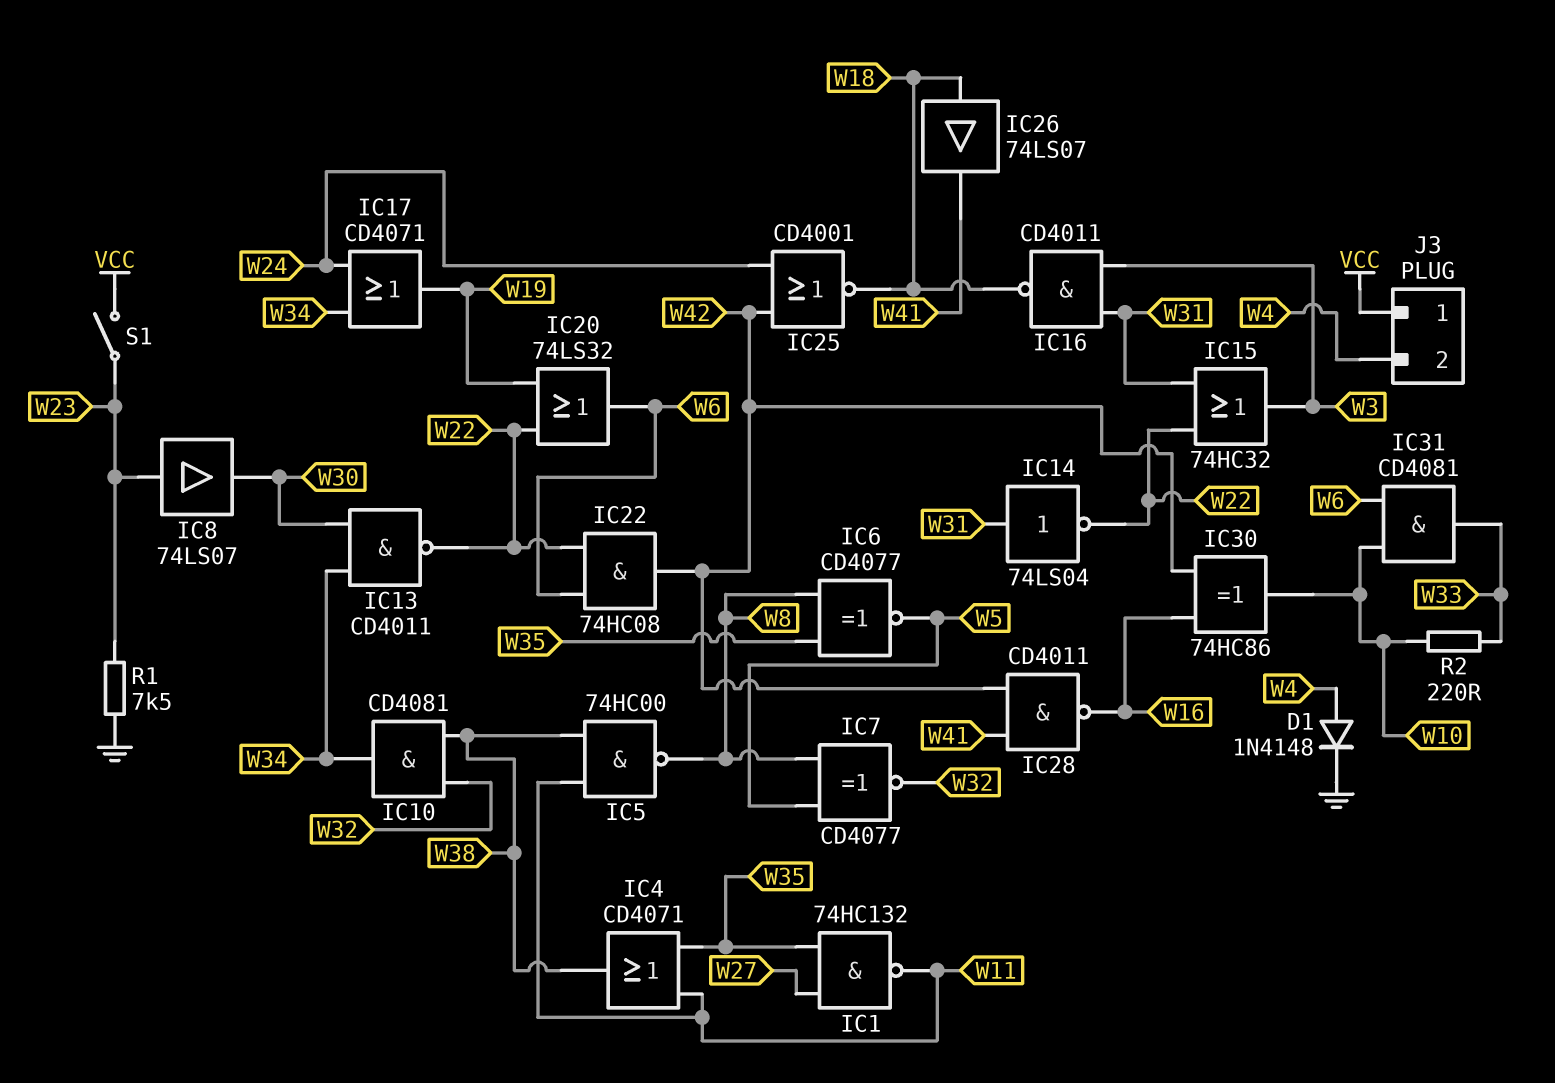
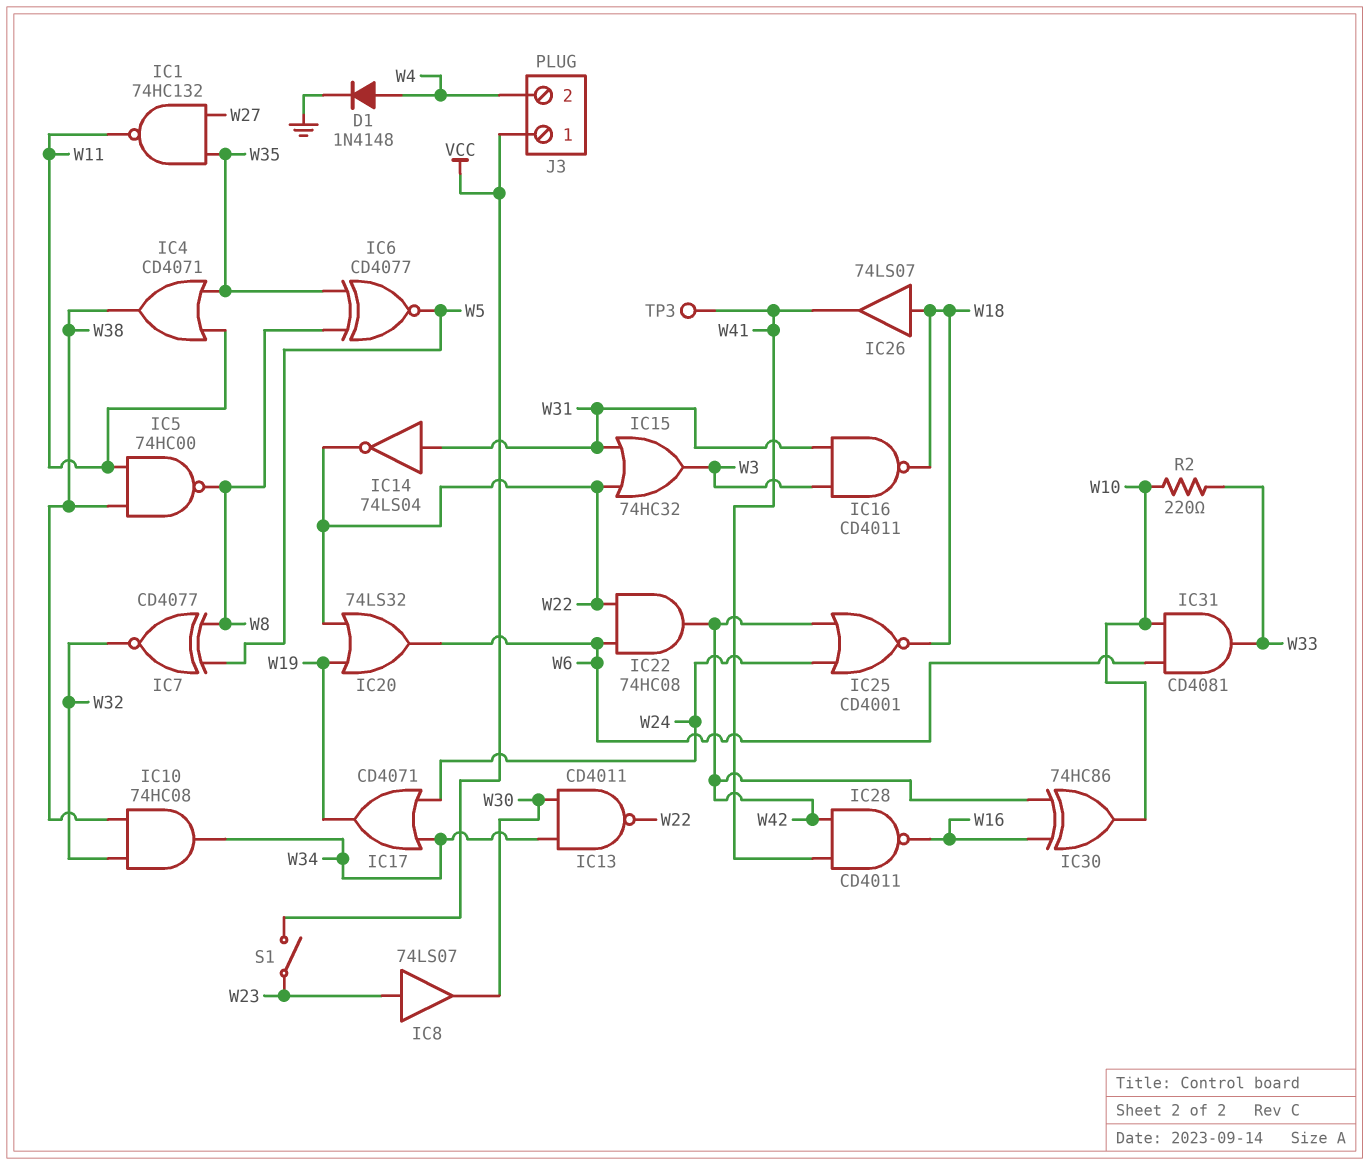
IC10: AND CD4081 (in W32, in W38, out W34) -> AND 74HC08 (in W32, in W38, out W34)
R1: 7.5k (GND, W23) -> none
TP3: none -> test point (W41)

